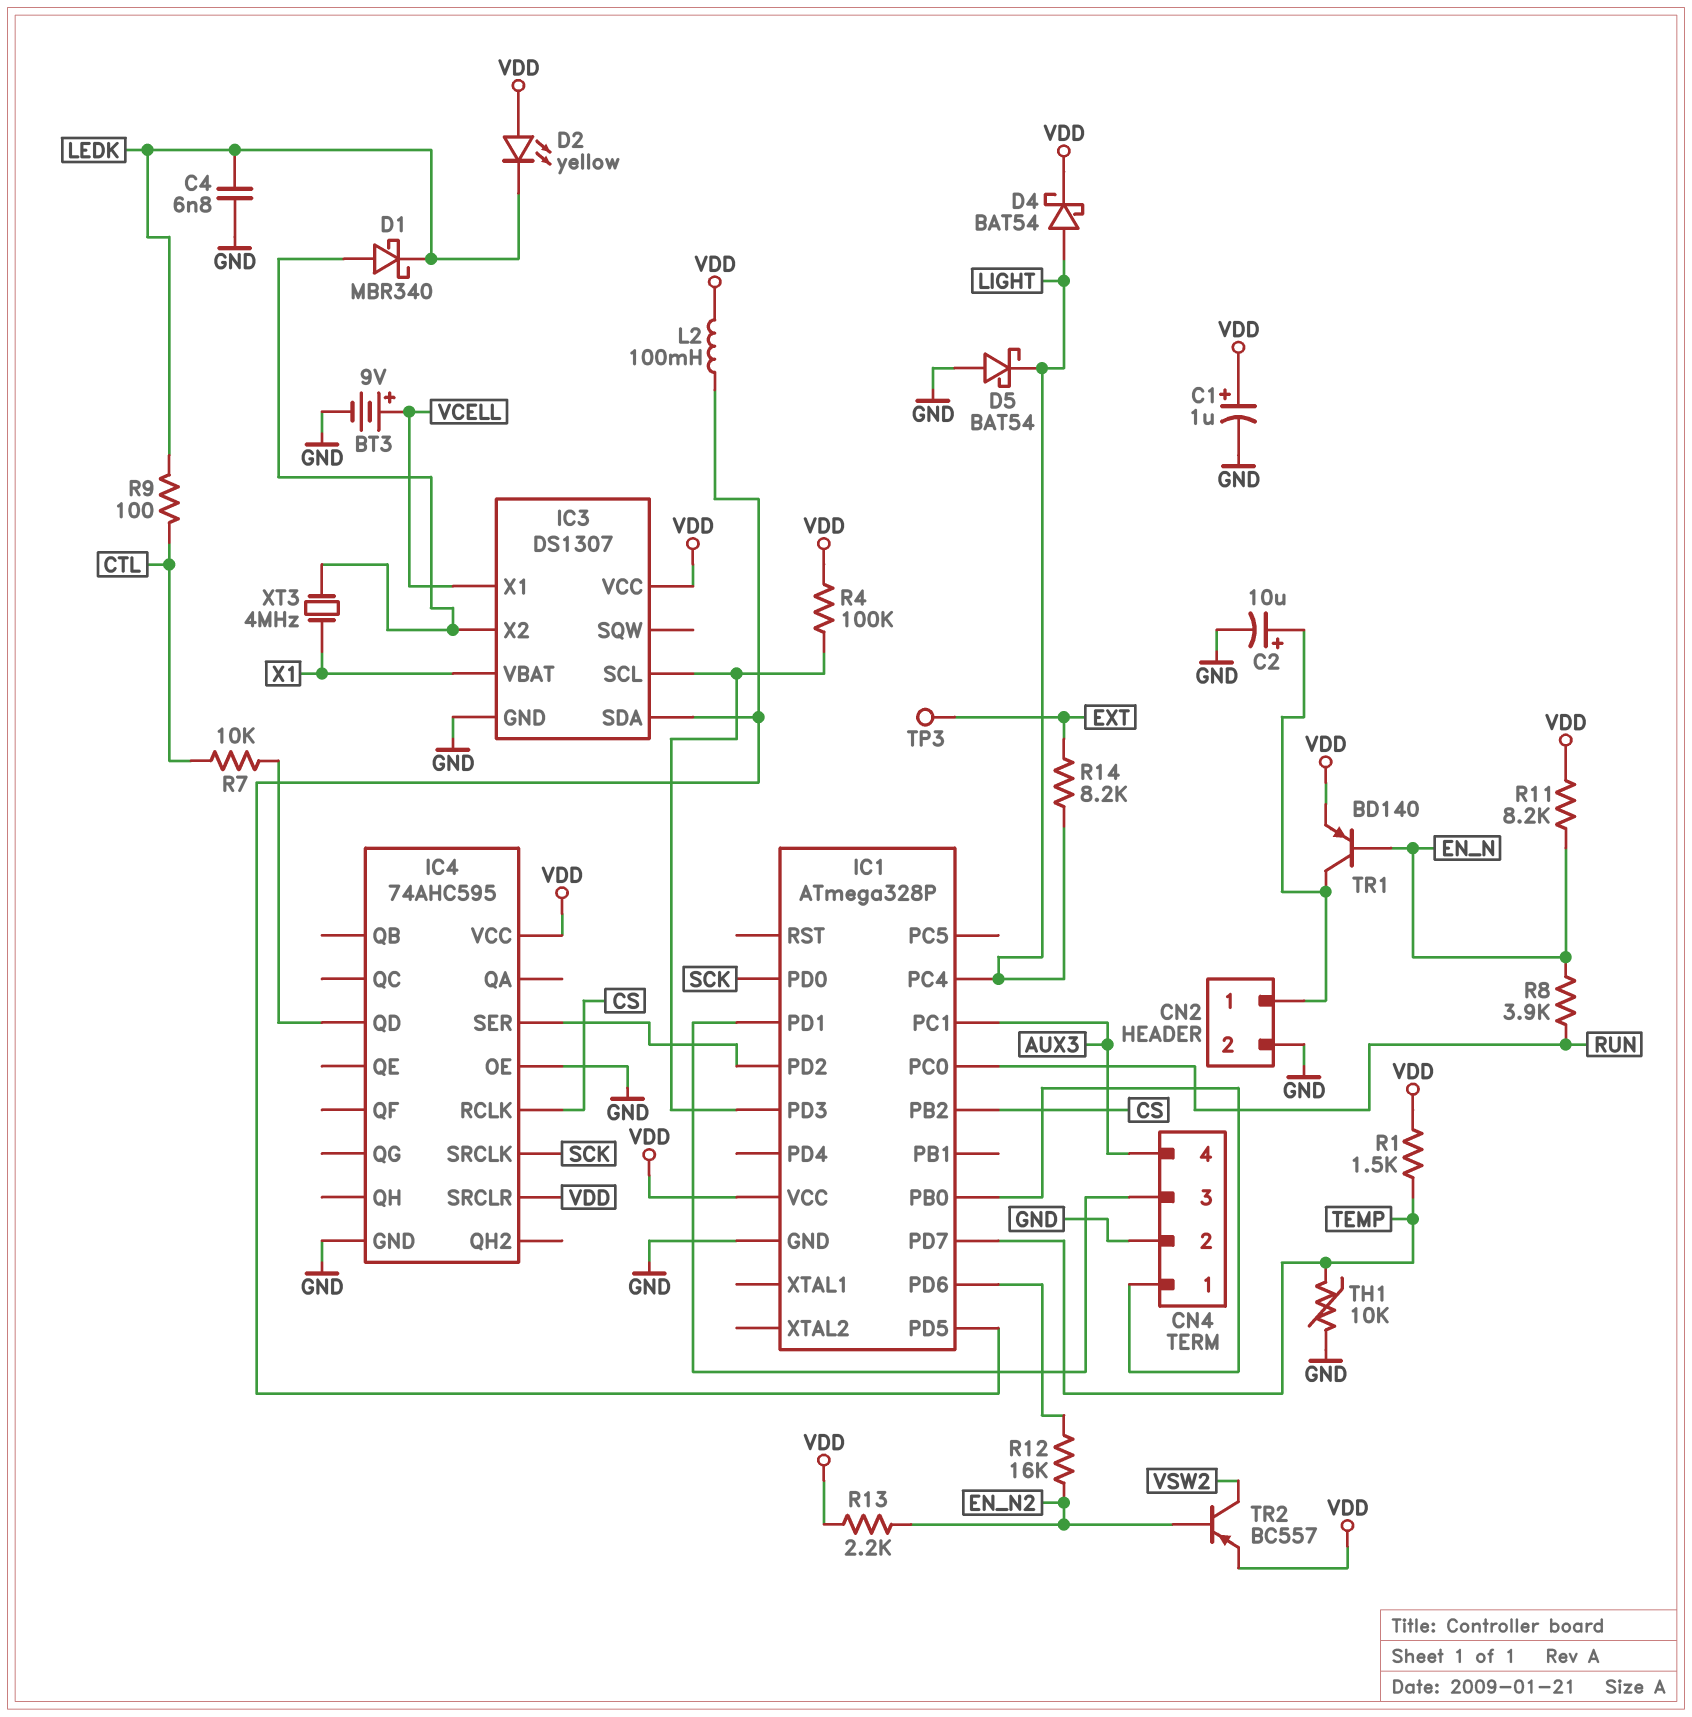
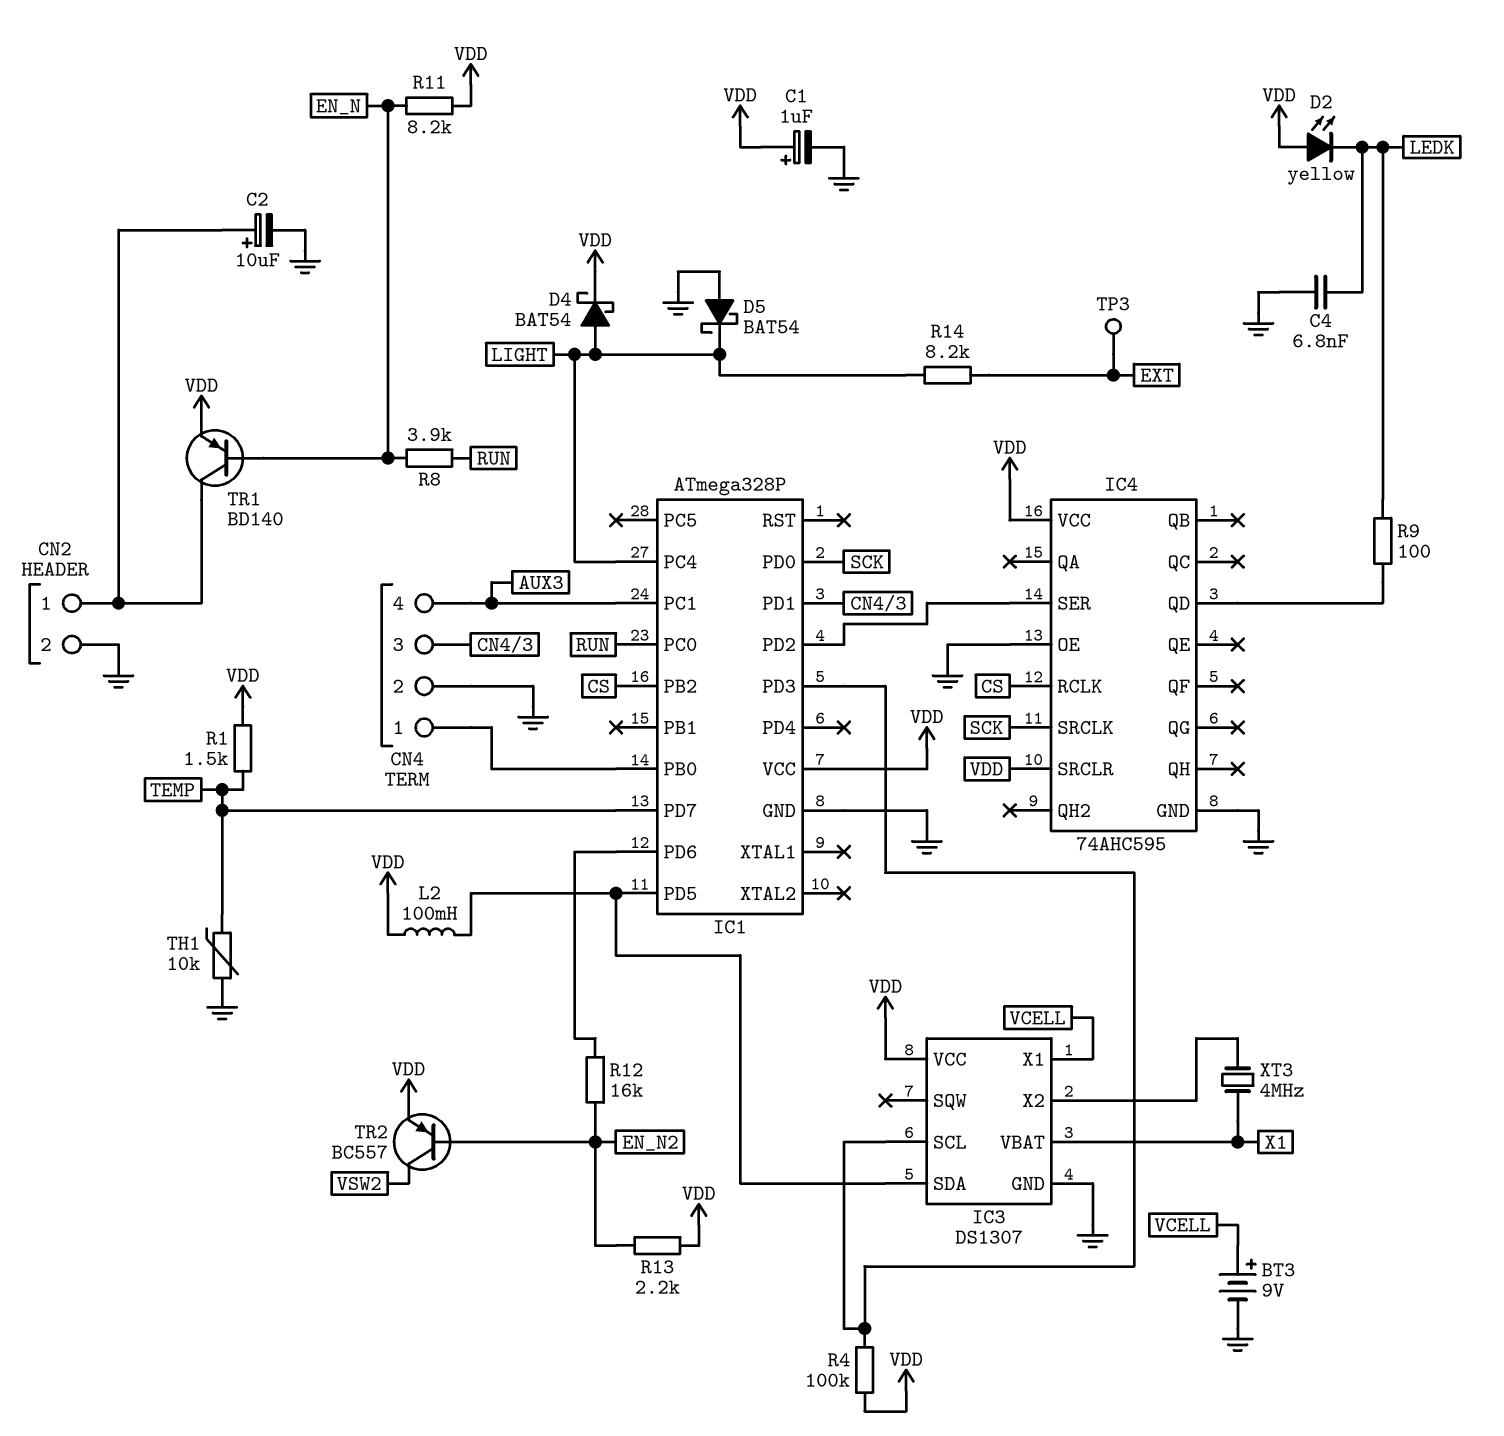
D1: schottky MBR340 (A IC3/X2, K LEDK) -> none
R7: 10k (CTL, IC4/QD) -> none
R9: 100 (CTL, LEDK) -> 100 (IC4/QD, LEDK)

